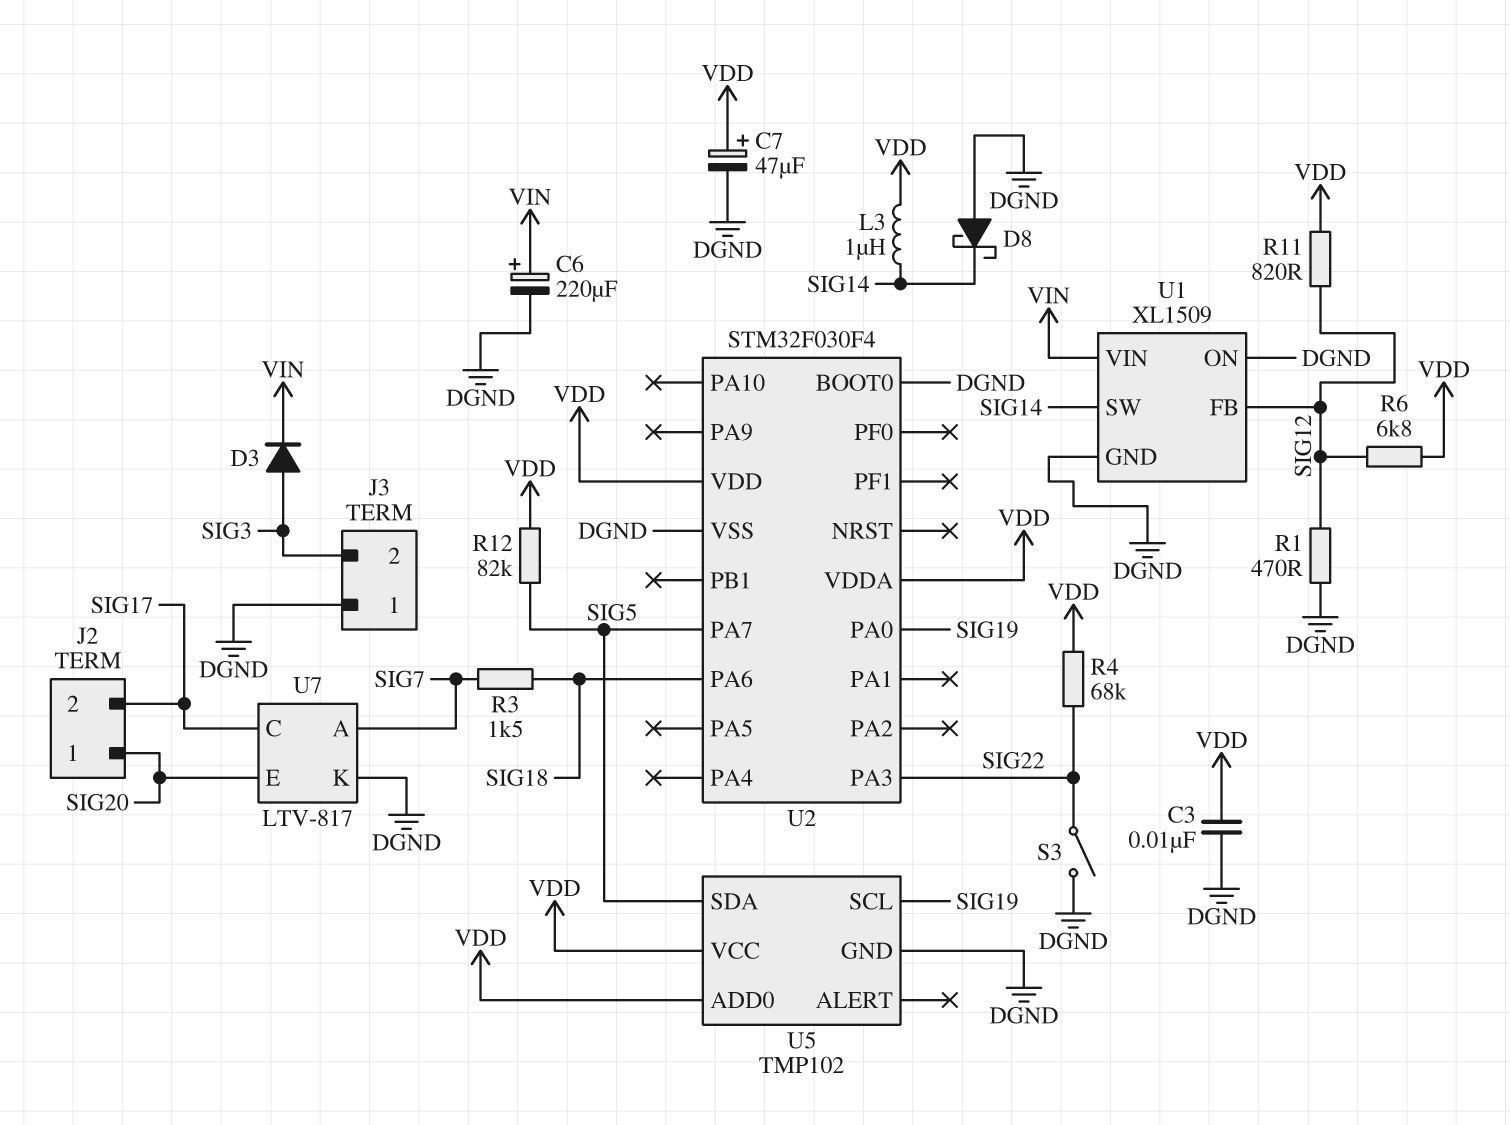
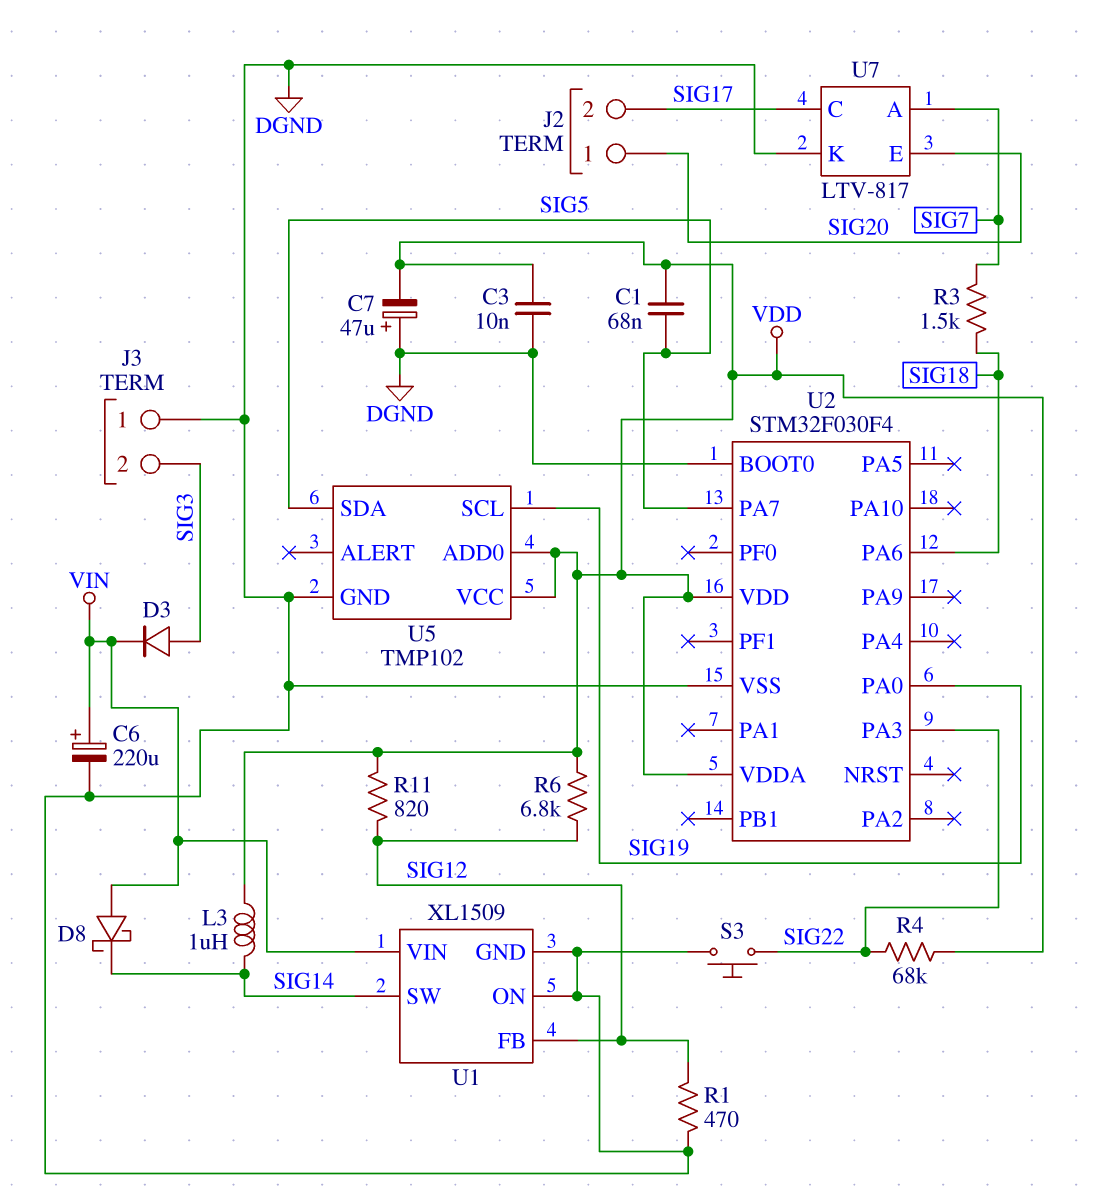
C1: none -> 68nF (SIG5, VDD)
C7: 47uF (plus VDD, minus DGND) -> 47uF (plus DGND, minus VDD)
D8: schottky (A DGND, K SIG14) -> schottky (A VIN, K SIG14)
R12: 82k (SIG5, VDD) -> none
S3: switch (DGND, SIG22) -> button (DGND, SIG22)

